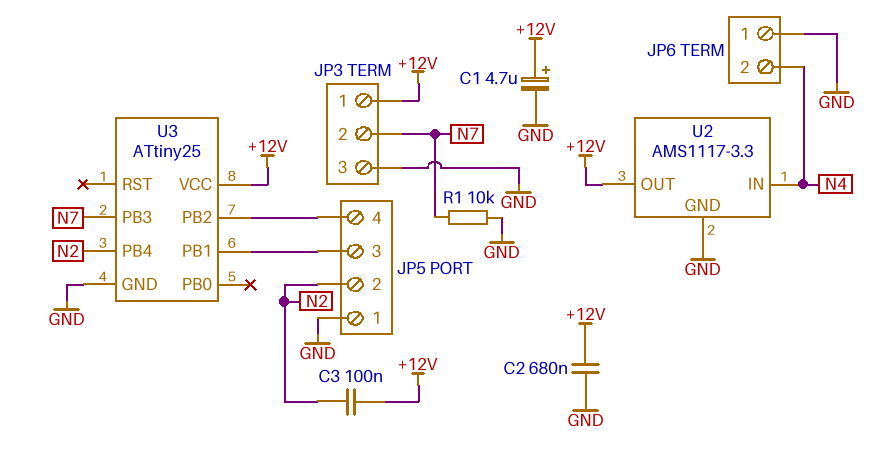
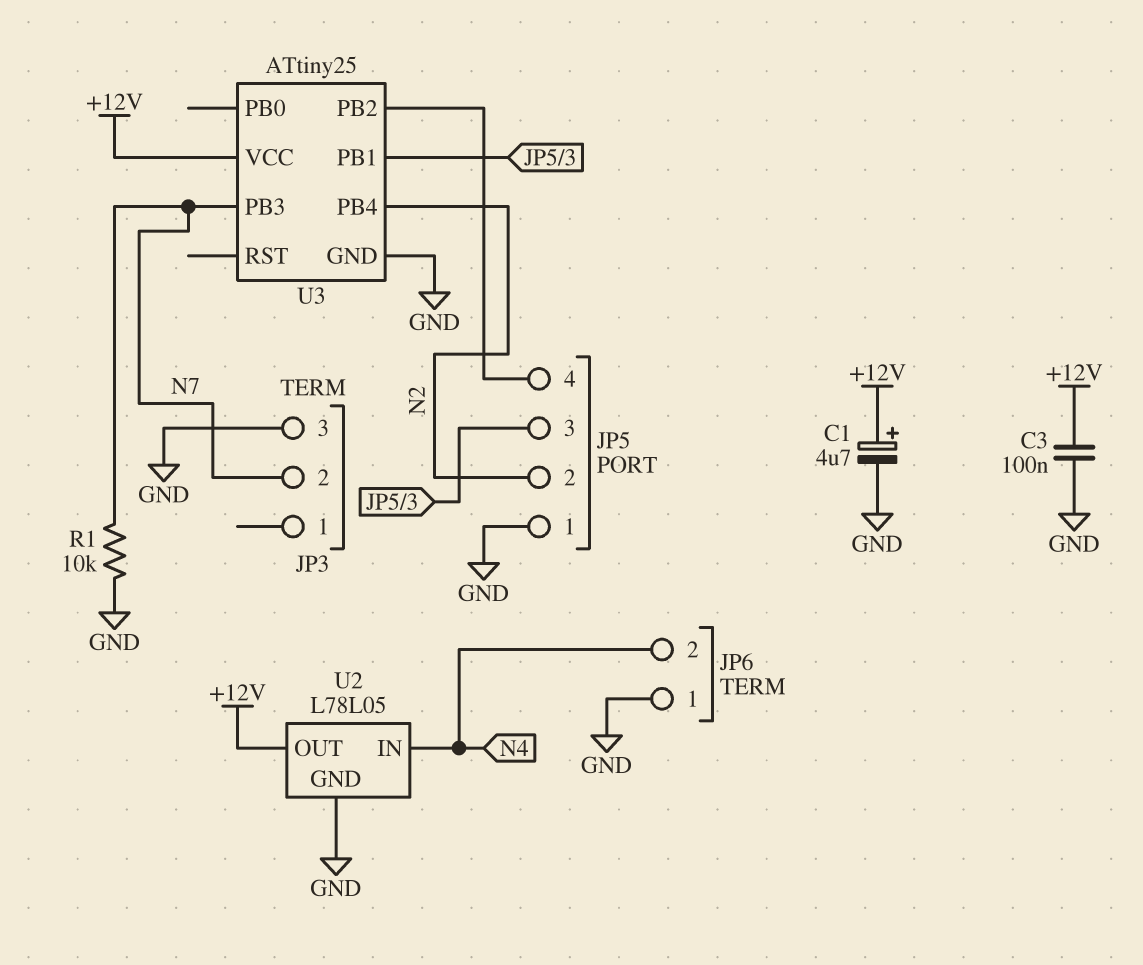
C2: 680nF (+12V, GND) -> none
C3: 100nF (+12V, N2) -> 100nF (+12V, GND)
JP3 pin 1: +12V -> none
U2: AMS1117-3.3 -> L78L05

